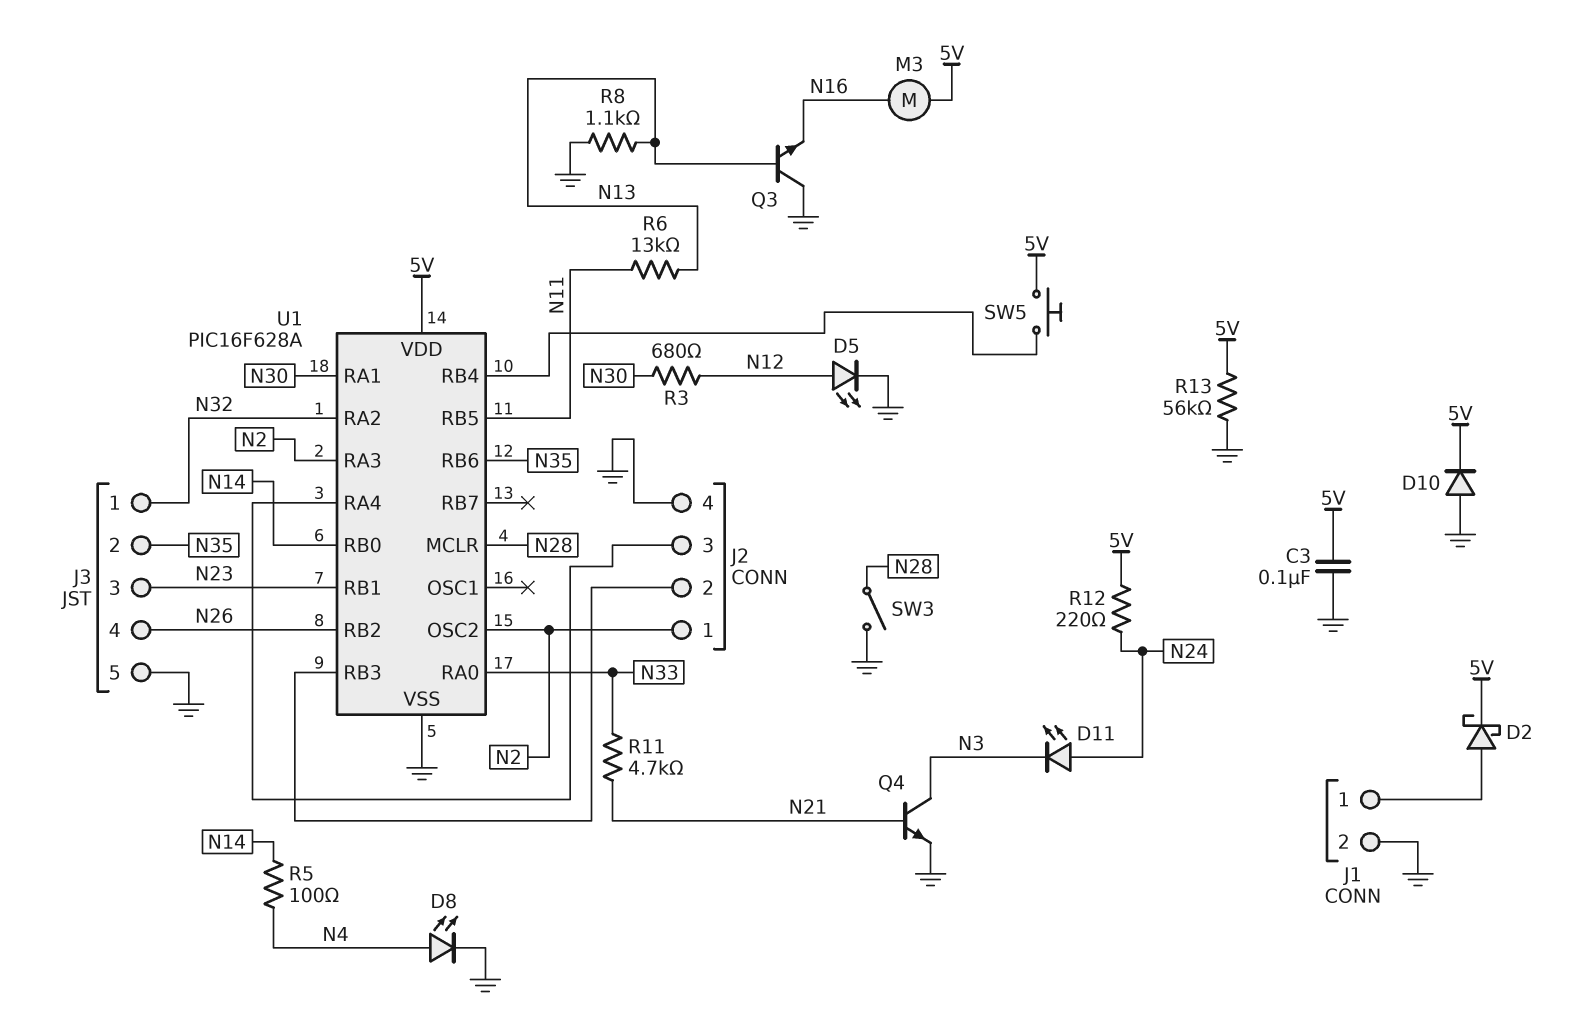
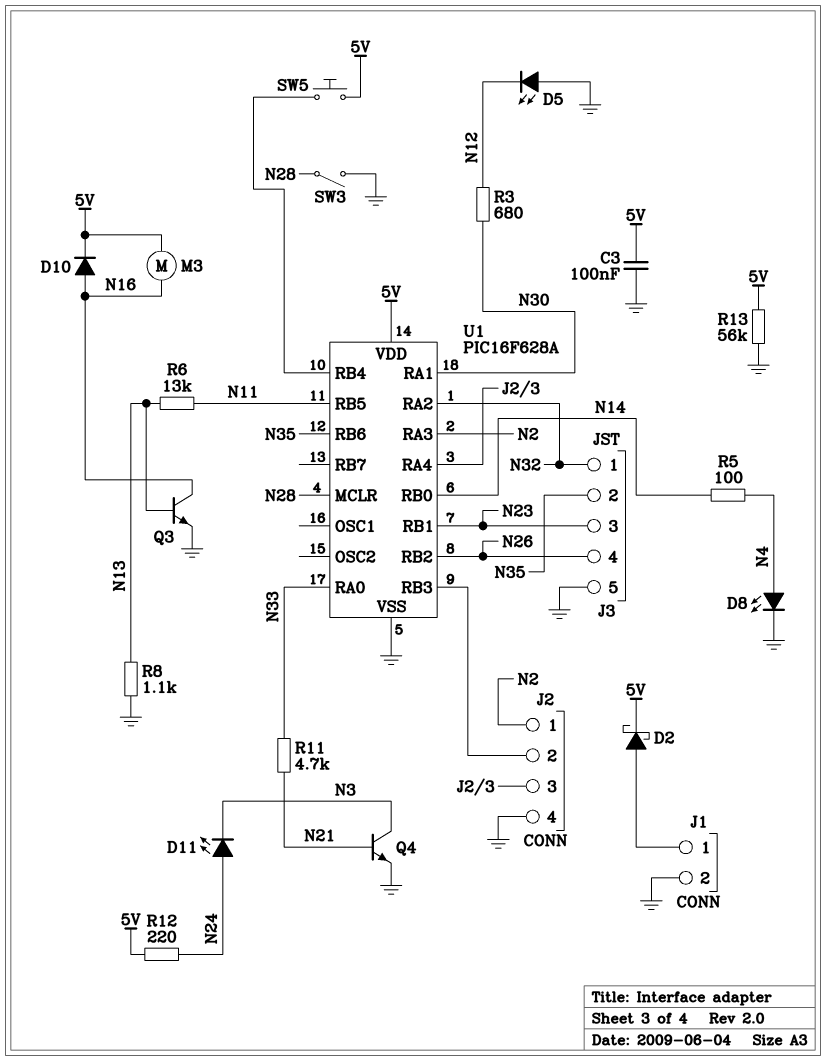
D5: LED (A N12, K GND) -> LED (A GND, K N12)
D10: diode (A GND, K 5V) -> diode (A N16, K 5V)
Q3: NPN (B N13, C GND, E N16) -> NPN (B N13, C N16, E GND)
U1 pin OSC2: N2 -> none

